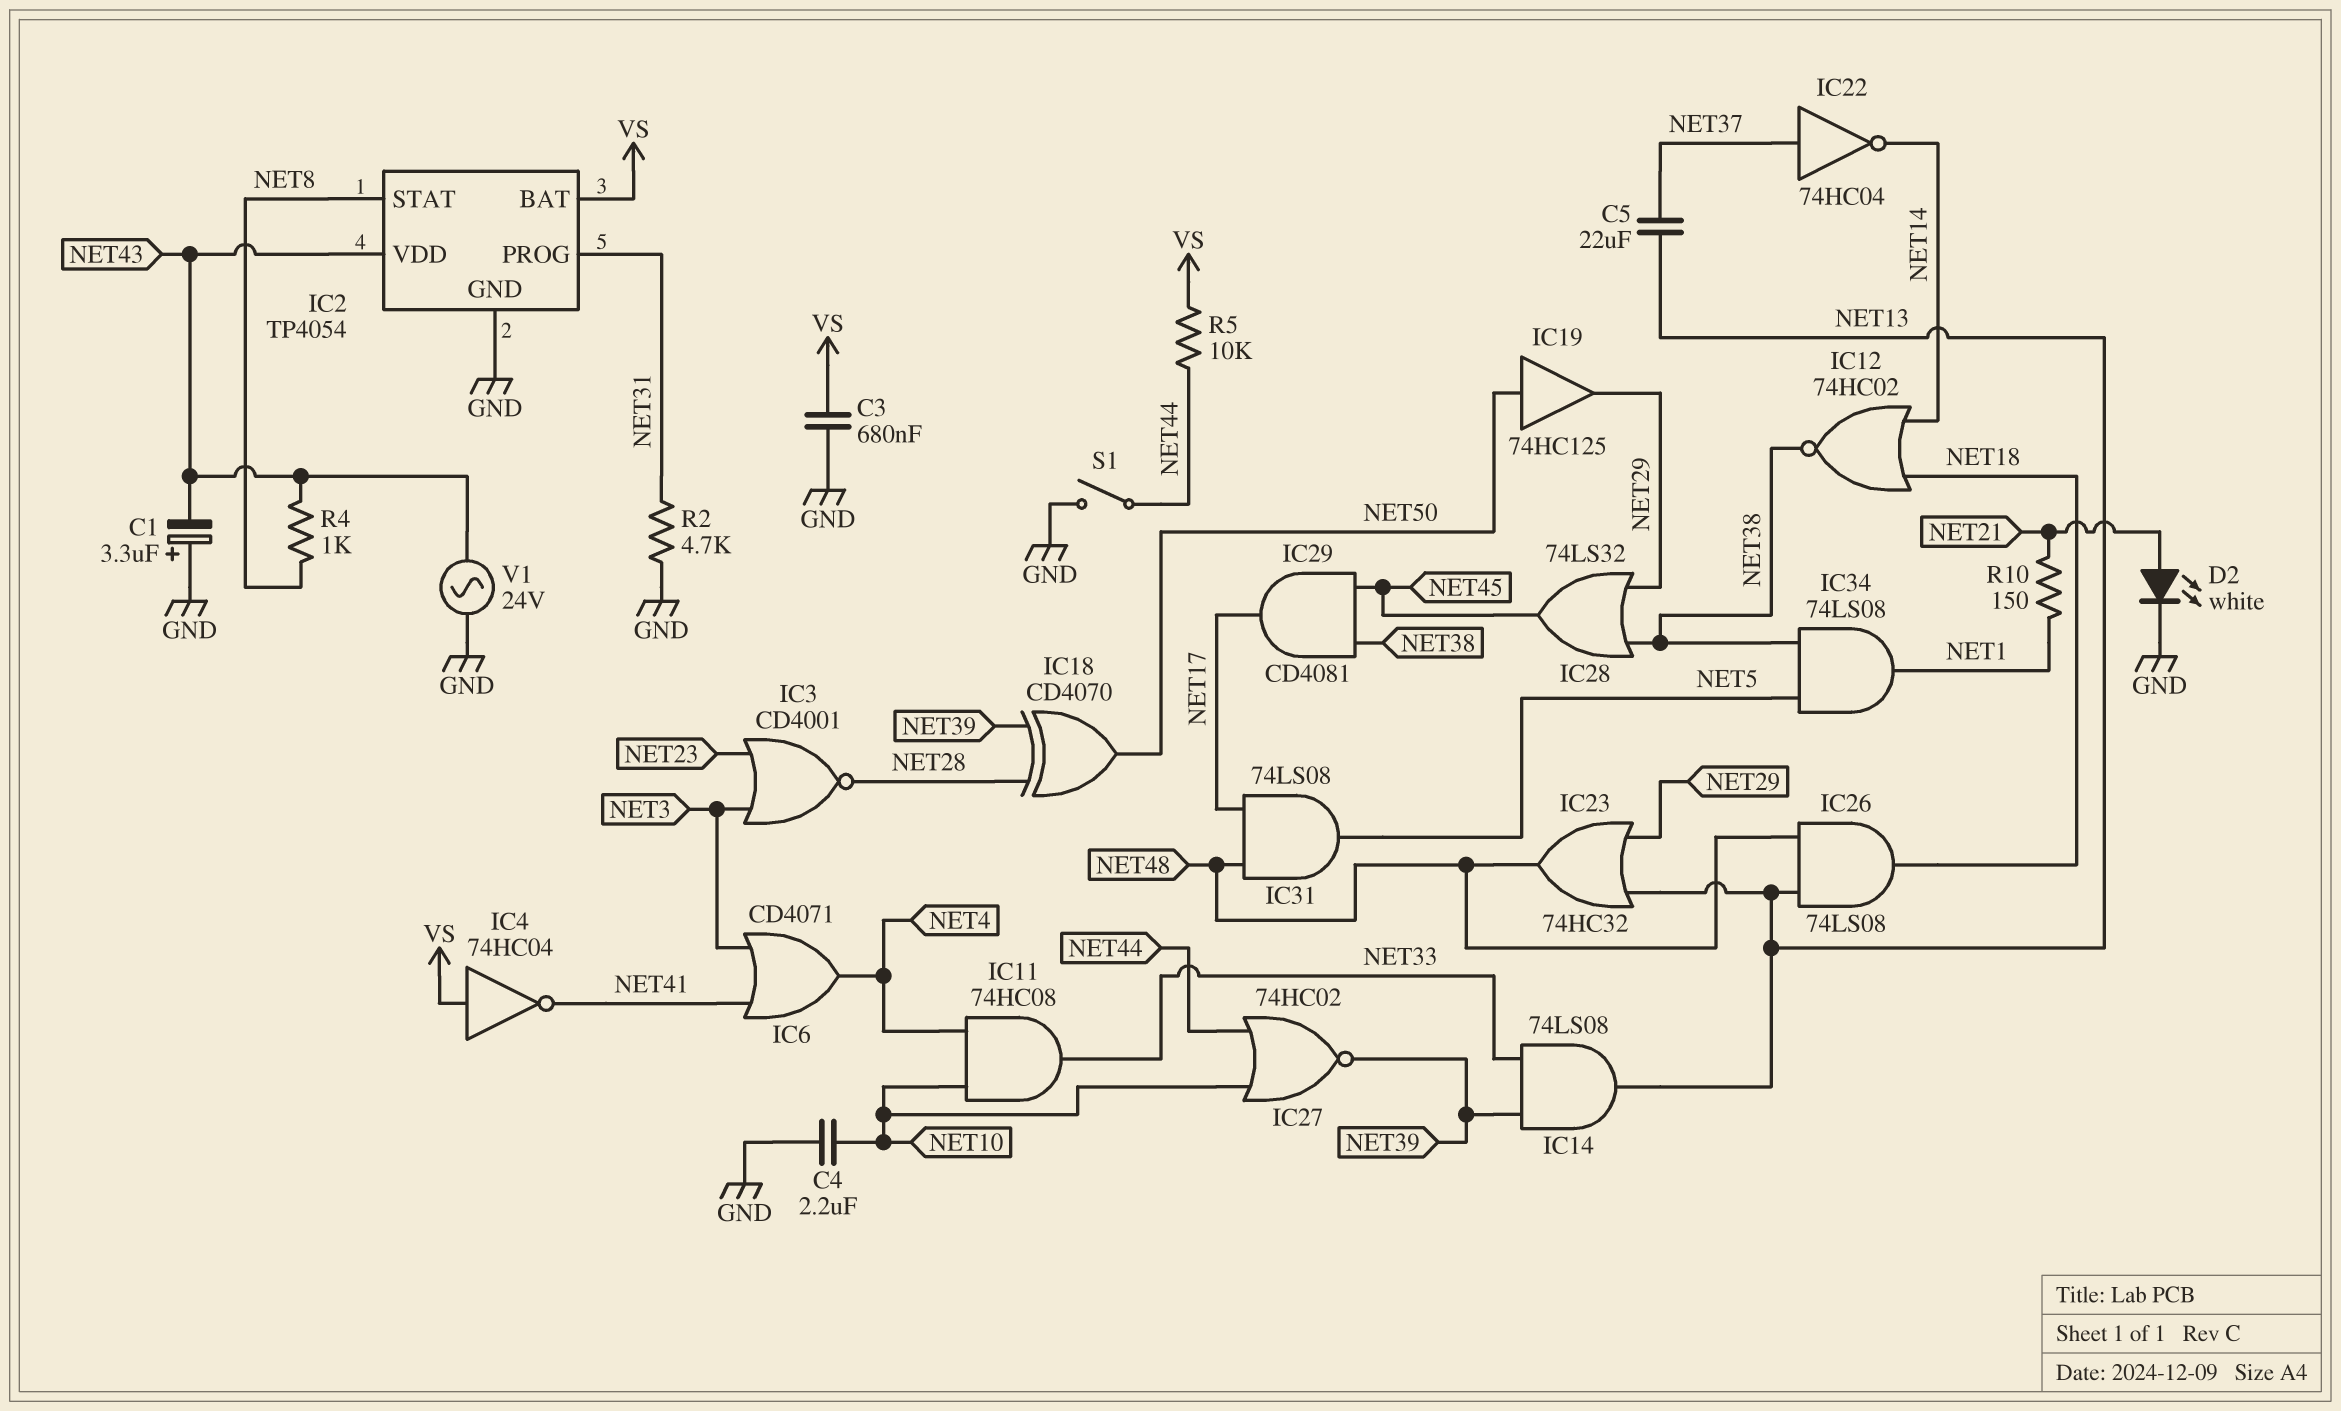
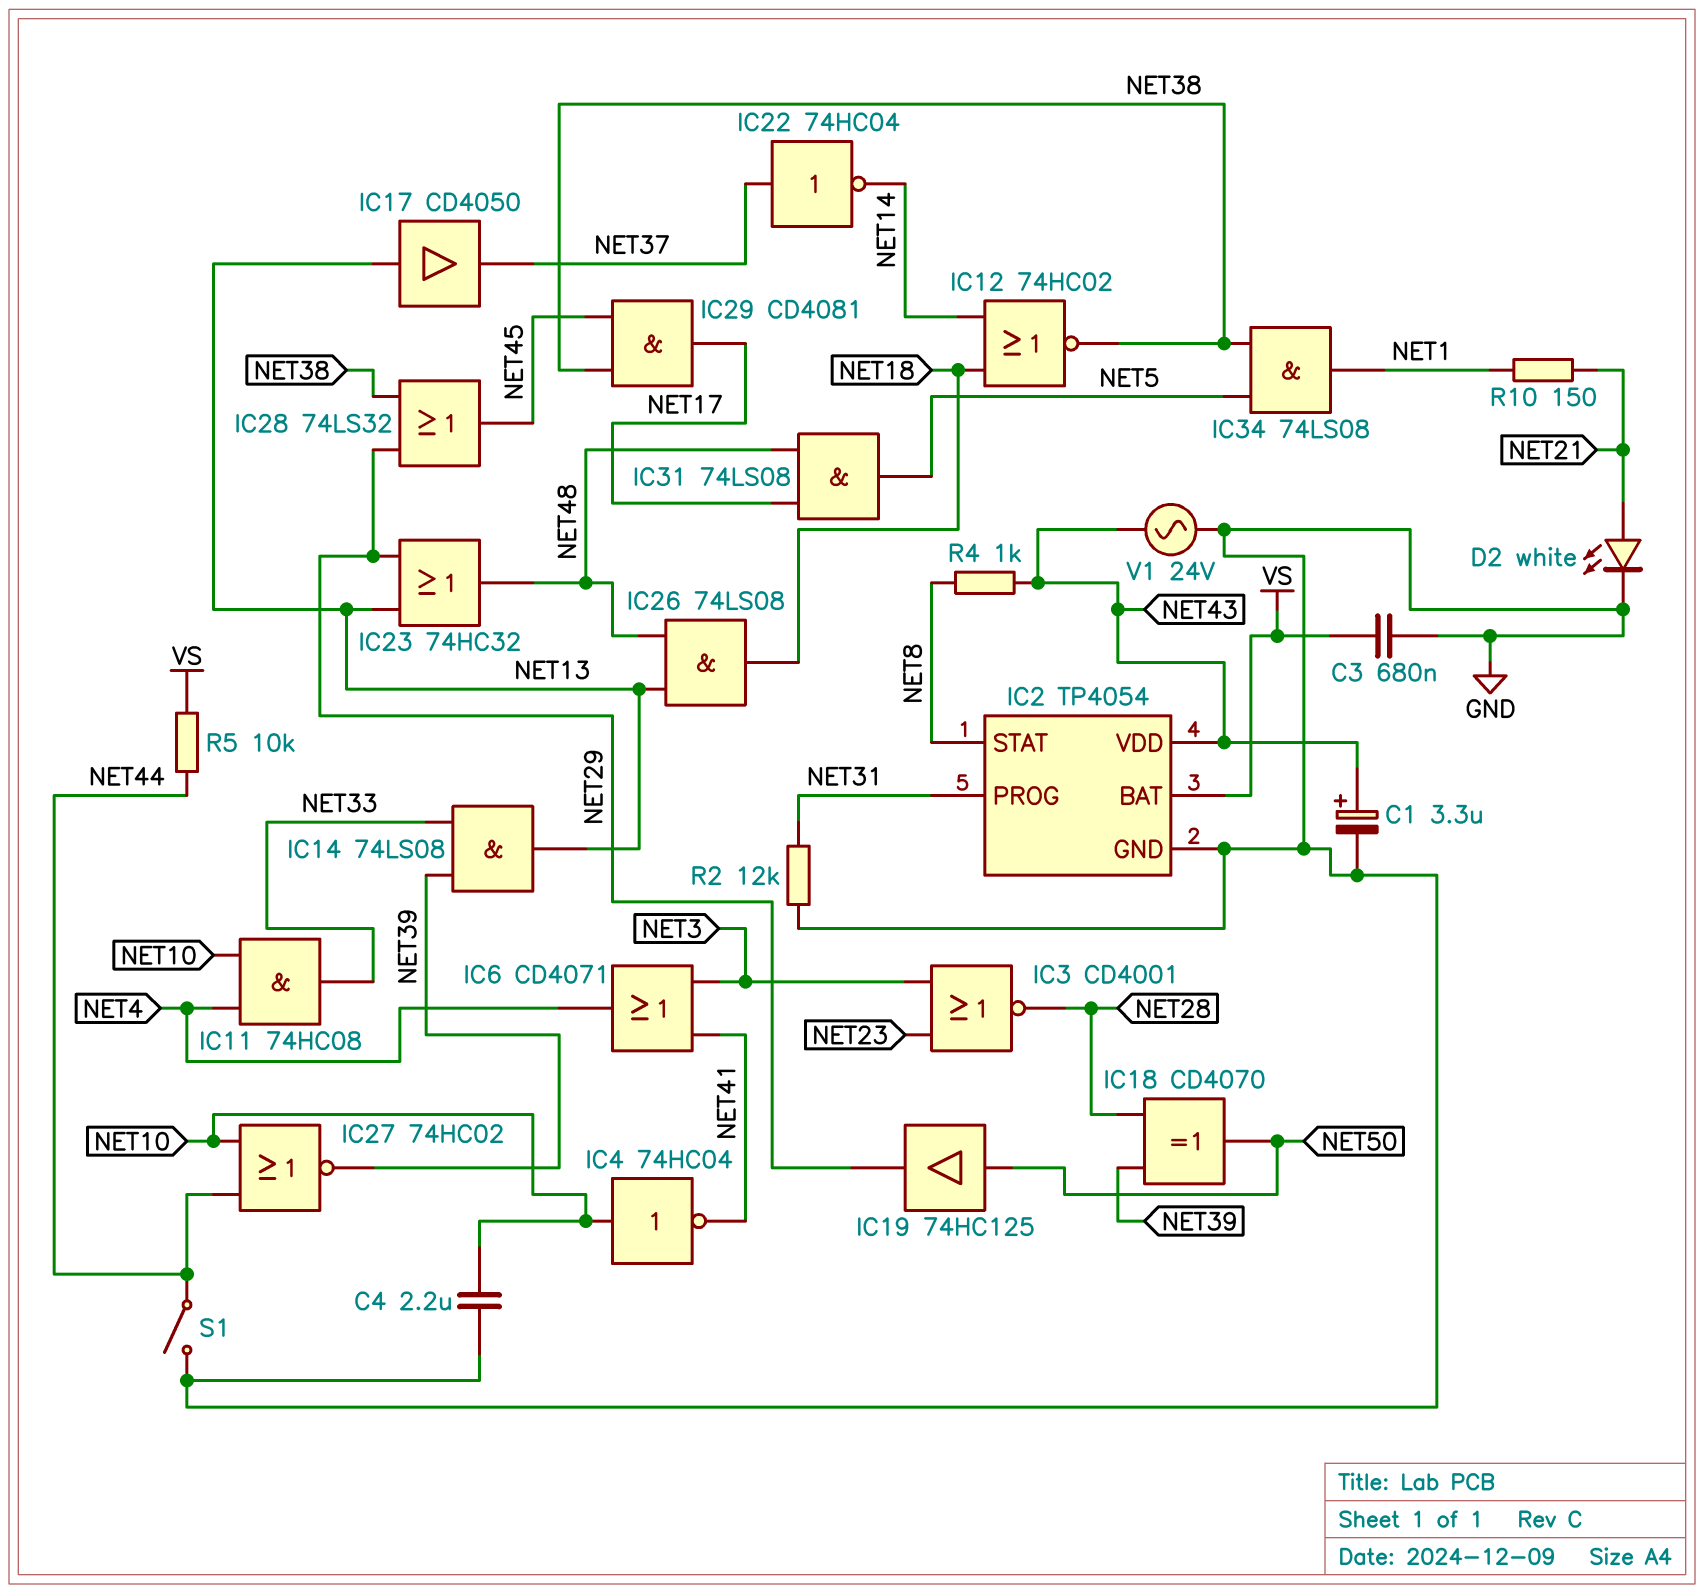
C1: 3.3uF (plus GND, minus NET43) -> 3.3uF (plus NET43, minus GND)
C5: 22uF (NET13, NET37) -> none
IC4: NOT 74HC04 (in VS, out NET41) -> NOT 74HC04 (in NET10, out NET41)
IC17: none -> buffer CD4050 (in NET13, out NET37)
R2: 4.7k (GND, NET31) -> 12k (GND, NET31)

